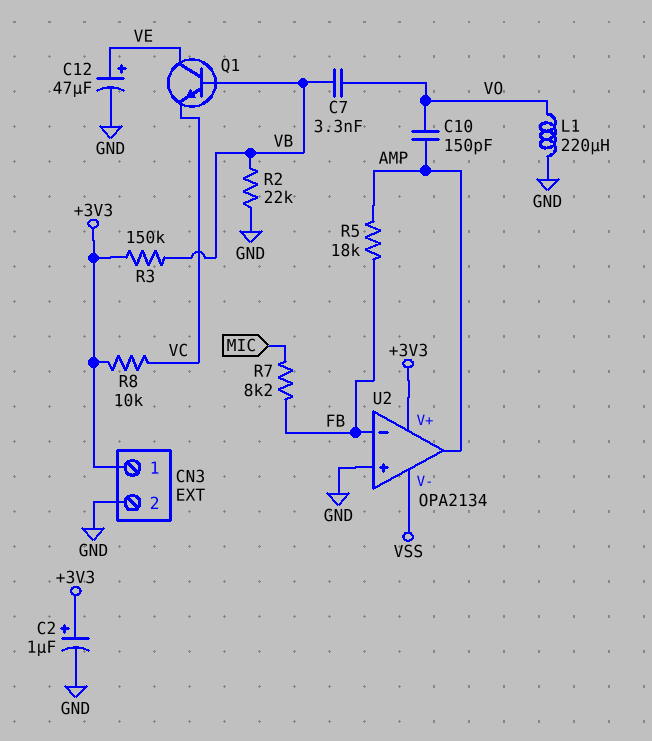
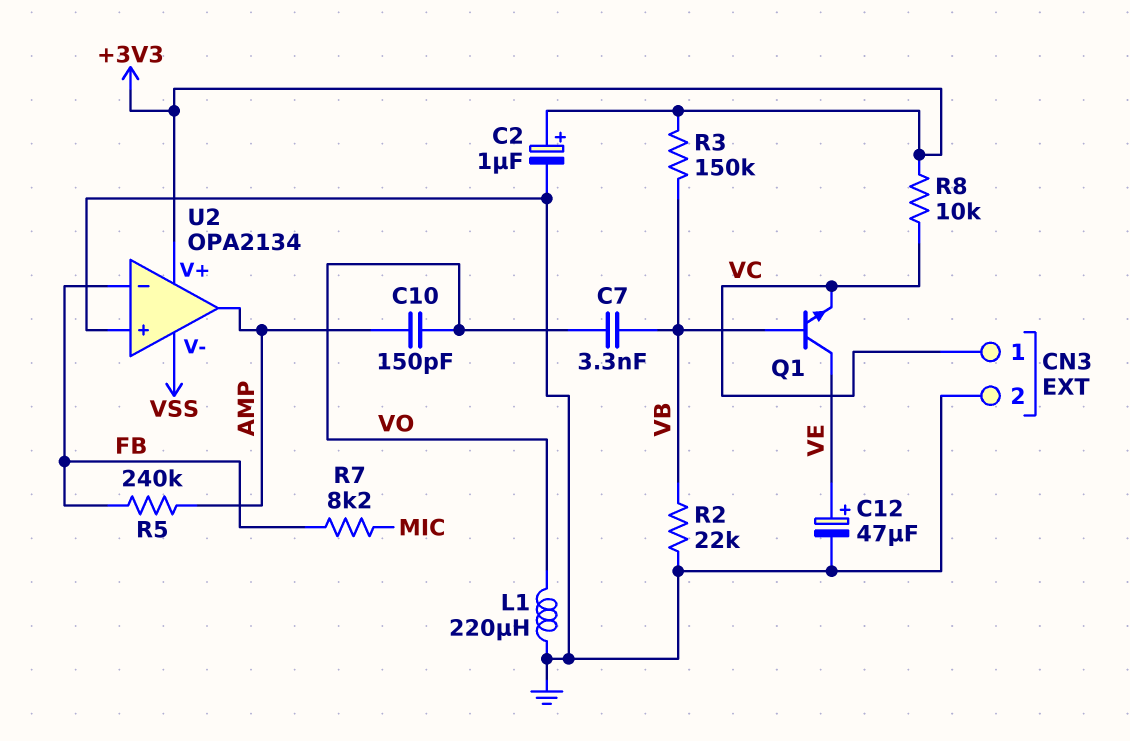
CN3 pin 1: +3V3 -> VC
R5: 18k (AMP, FB) -> 240k (AMP, FB)

